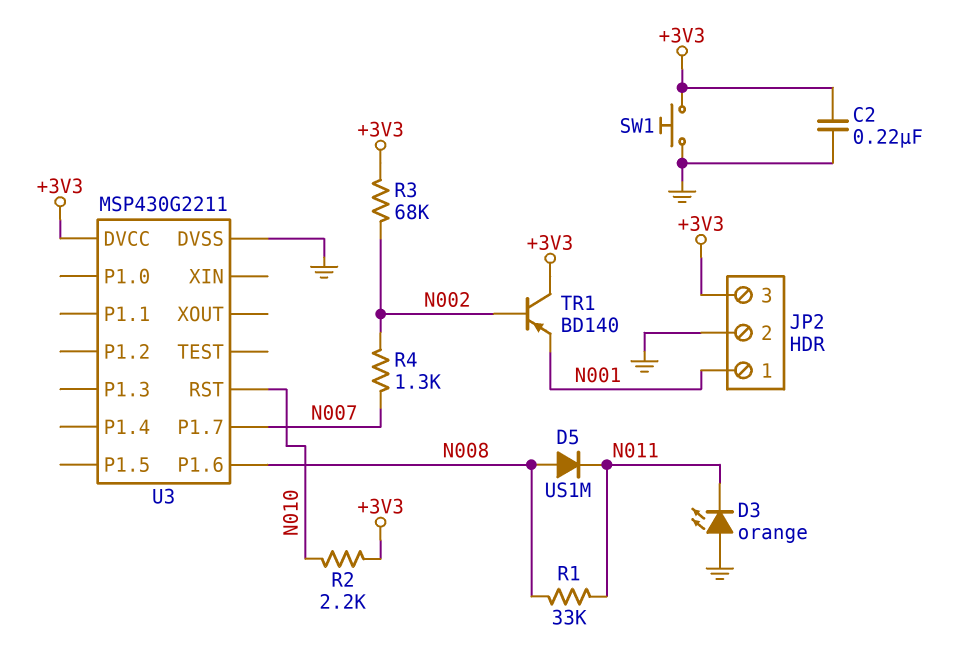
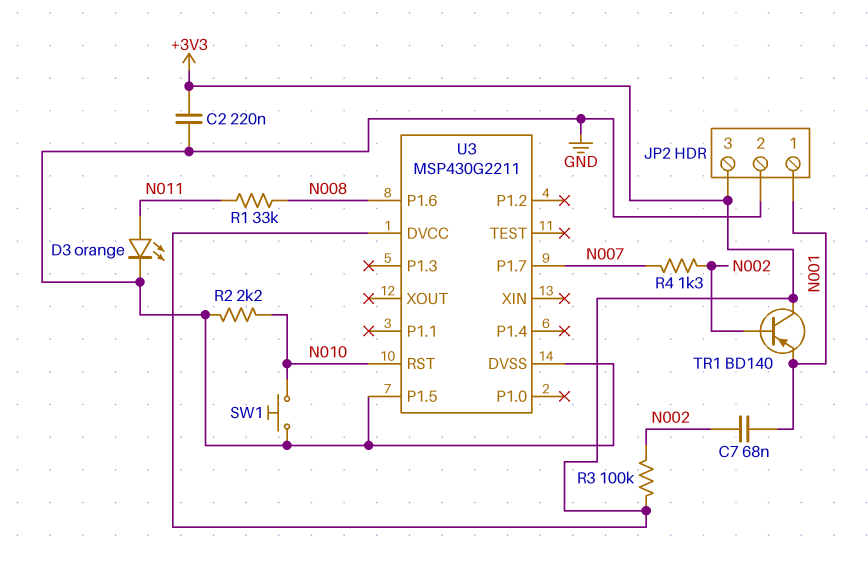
C7: none -> 68nF (N001, N002)
D3: LED orange (A GND, K N011) -> LED orange (A N011, K GND)
D5: diode US1M (A N008, K N011) -> none
R2: 2.2k (+3V3, N010) -> 2.2k (GND, N010)
R3: 68k (+3V3, N002) -> 100k (+3V3, N002)
SW1: button (+3V3, GND) -> button (GND, N010)
U3 pin P1.5: none -> GND

